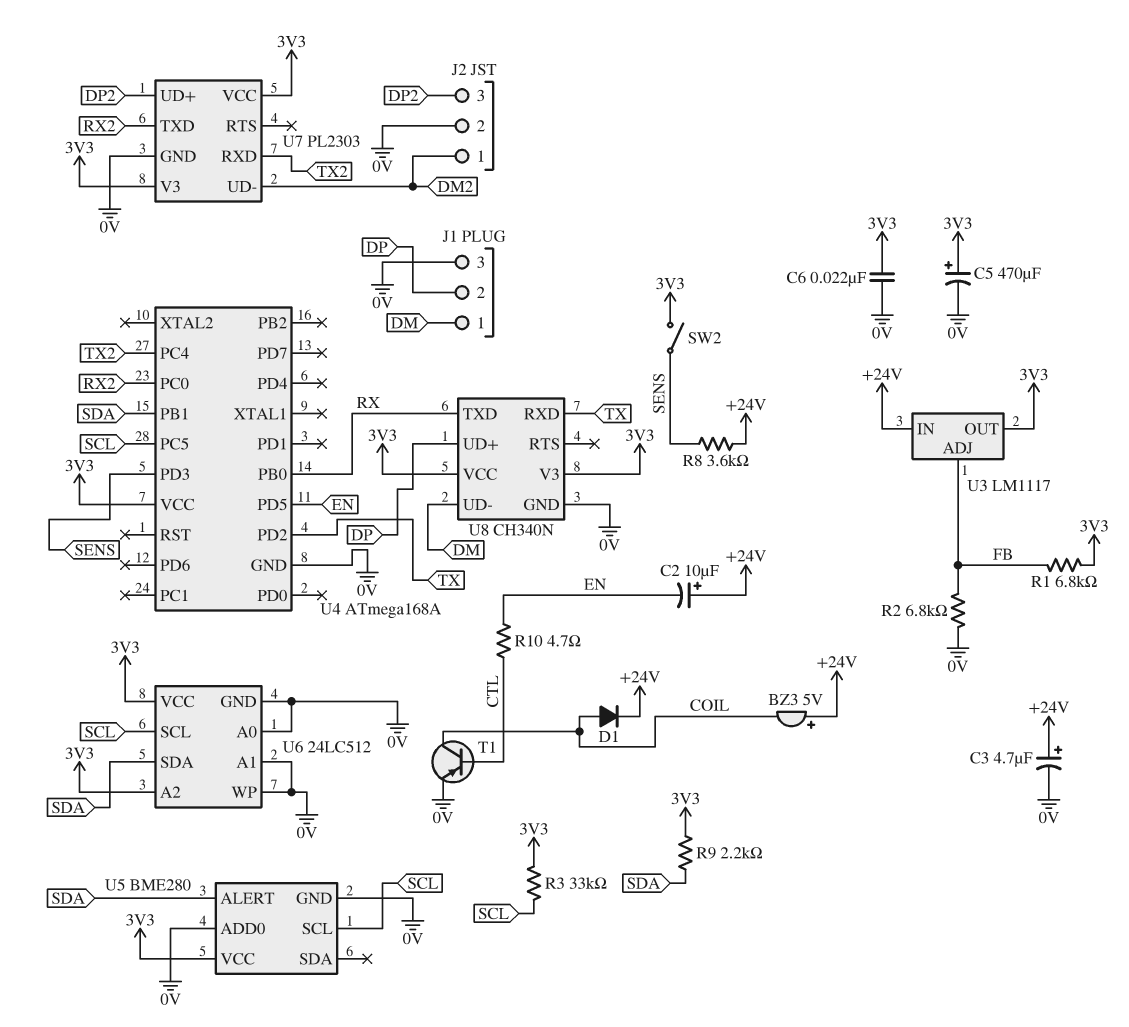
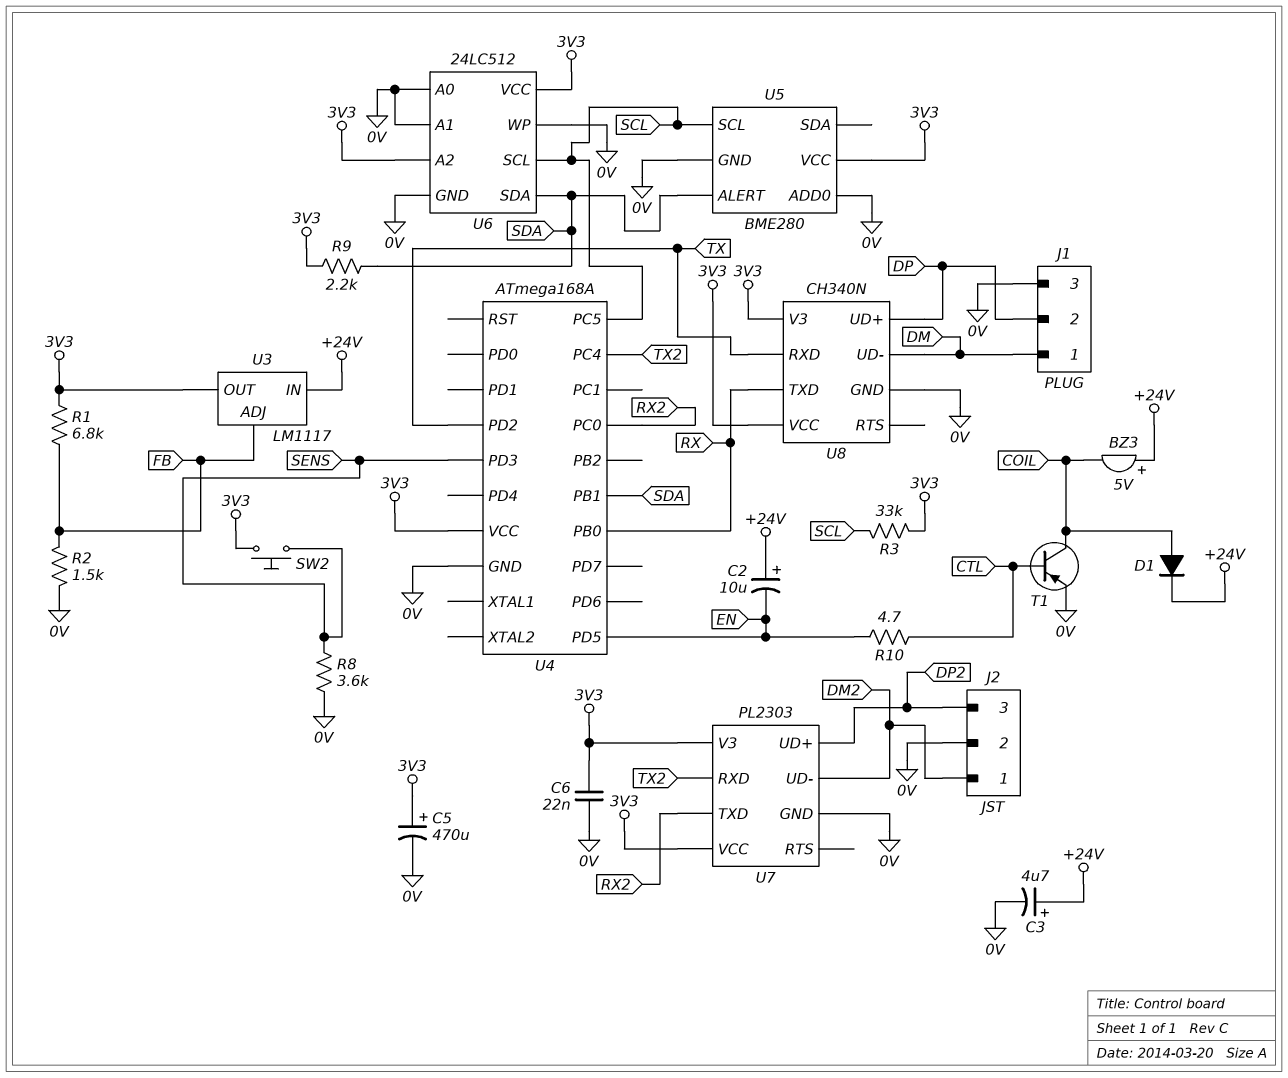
R2: 6.8k (0V, FB) -> 1.5k (0V, FB)
R8: 3.6k (+24V, SENS) -> 3.6k (0V, SENS)
SW2: switch (3V3, SENS) -> button (3V3, SENS)

